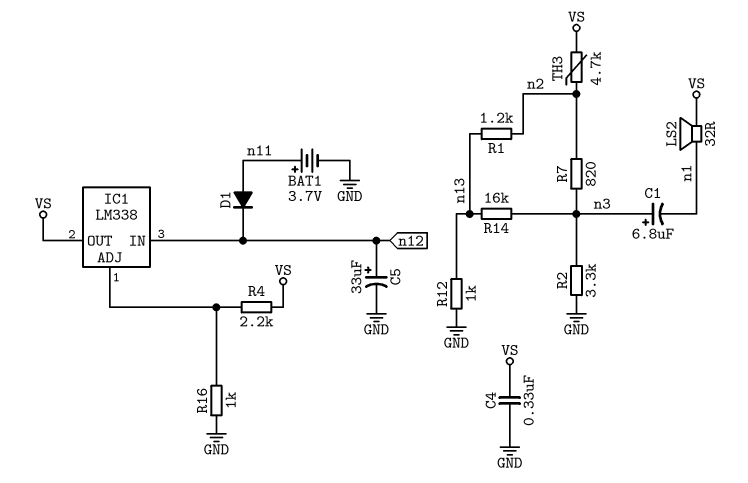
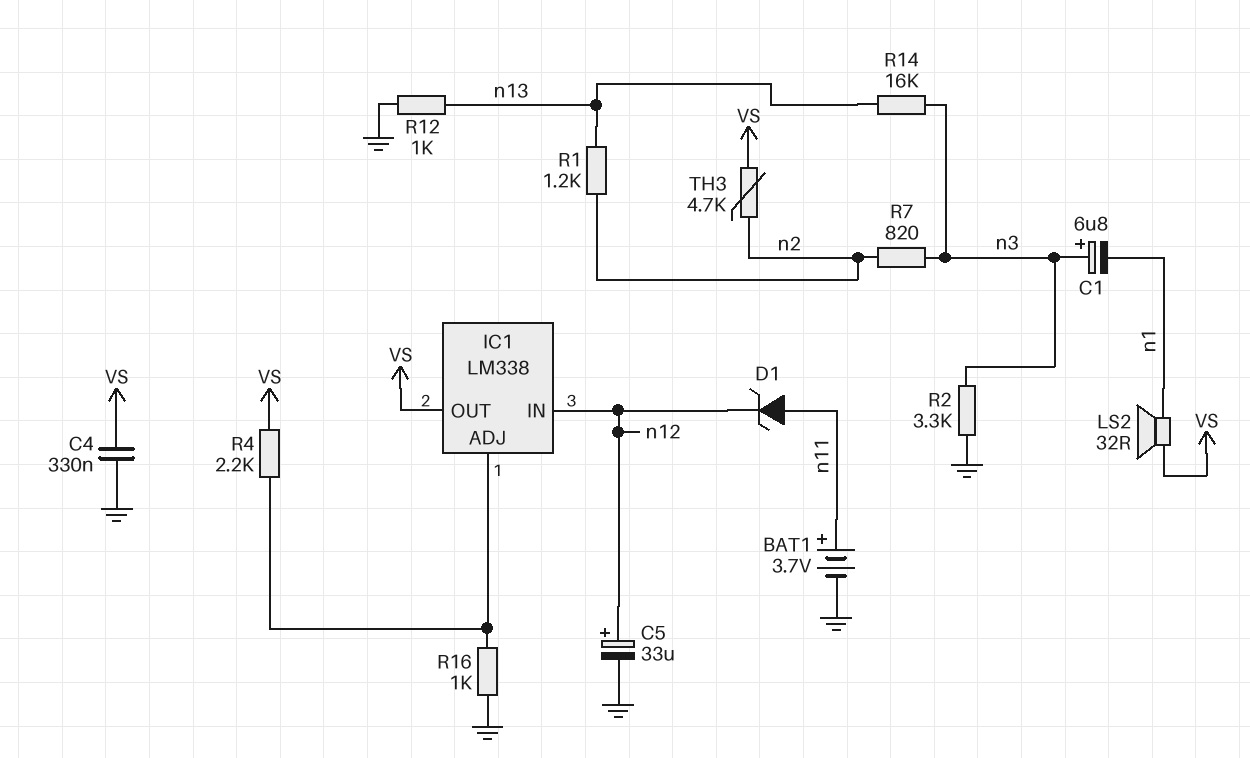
D1: diode (A n11, K n12) -> zener (A n11, K n12)

